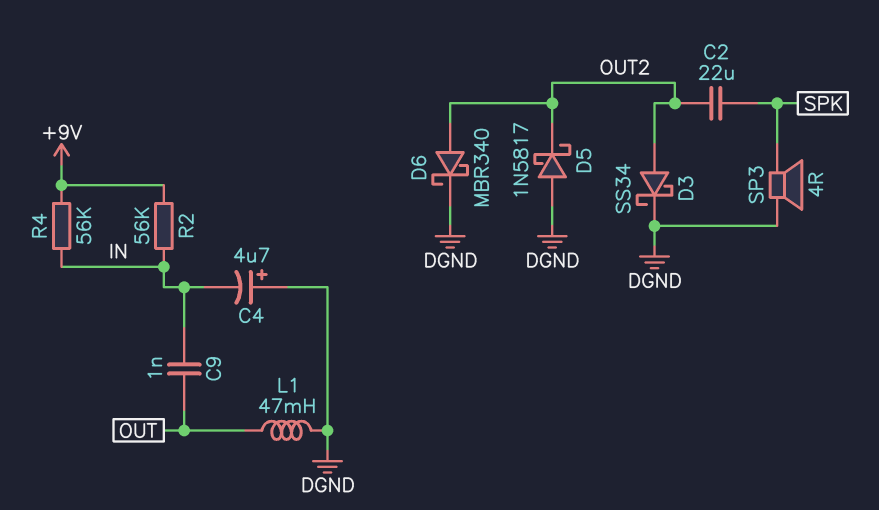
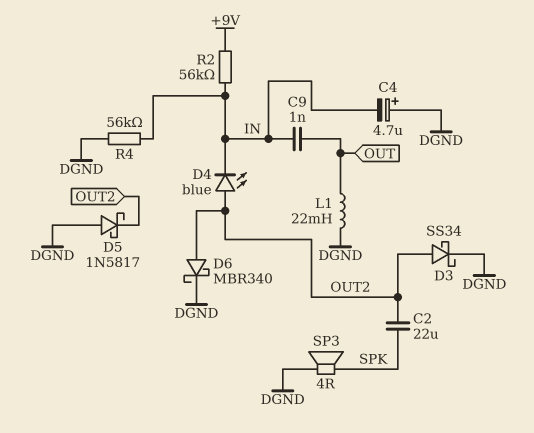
D4: none -> LED blue (A OUT2, K IN)
L1: 47mH (DGND, OUT) -> 22mH (DGND, OUT)
R4: 56k (+9V, IN) -> 56k (DGND, IN)

